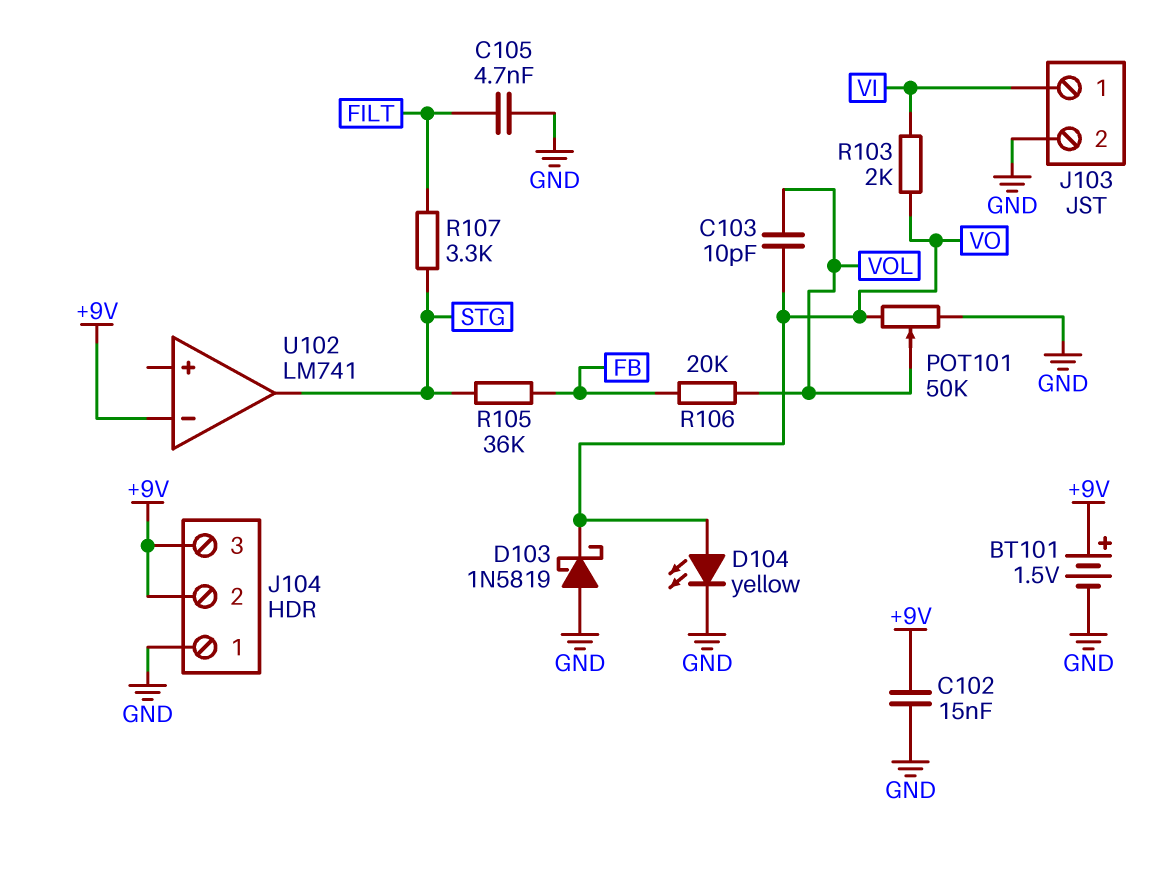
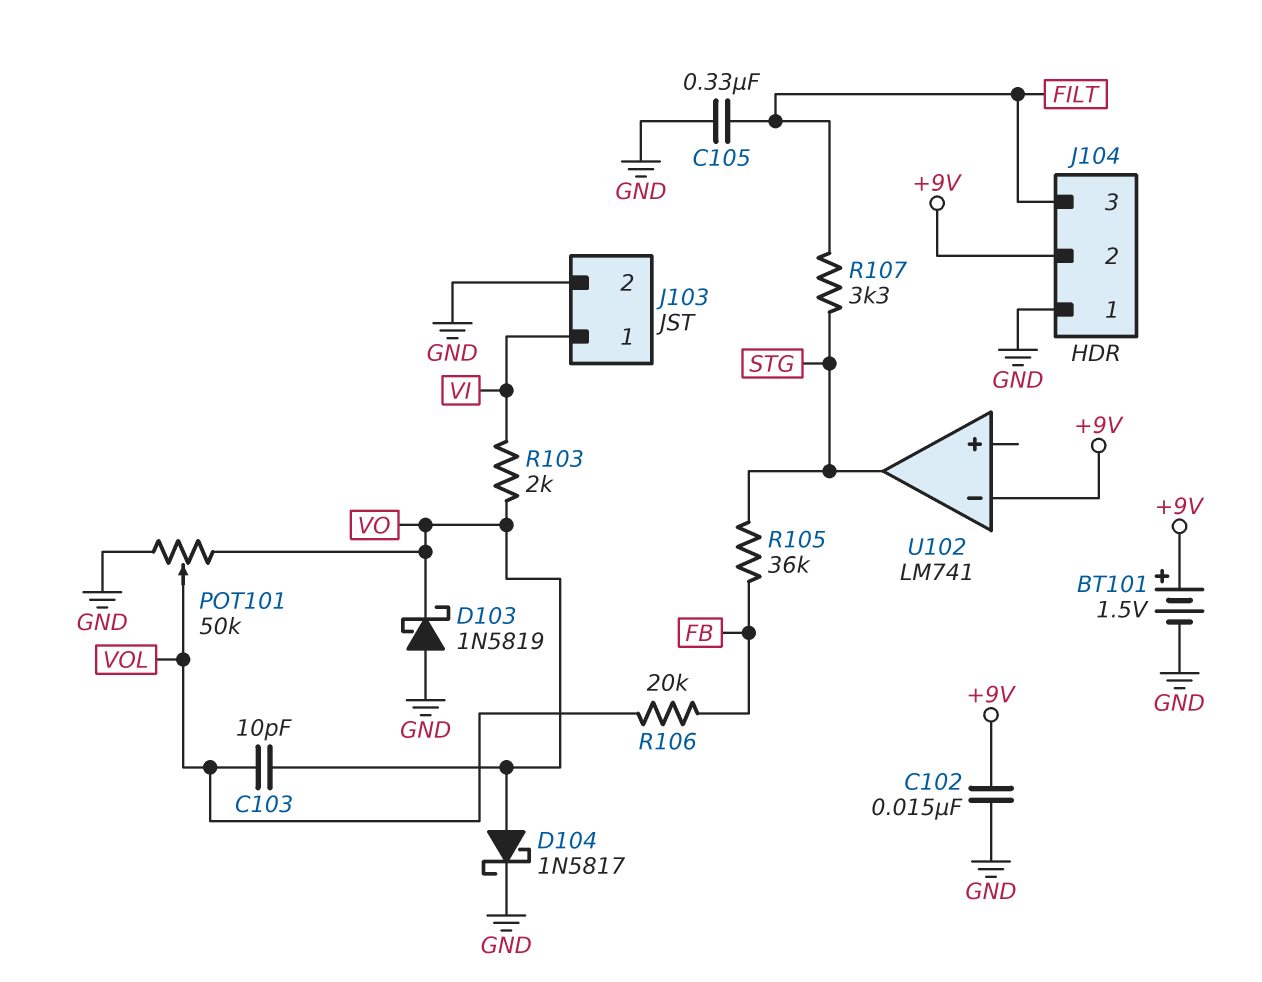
C105: 4.7nF (FILT, GND) -> 330nF (FILT, GND)
D104: LED yellow (A VO, K GND) -> schottky 1N5817 (A VO, K GND)
J104 pin 3: +9V -> FILT

